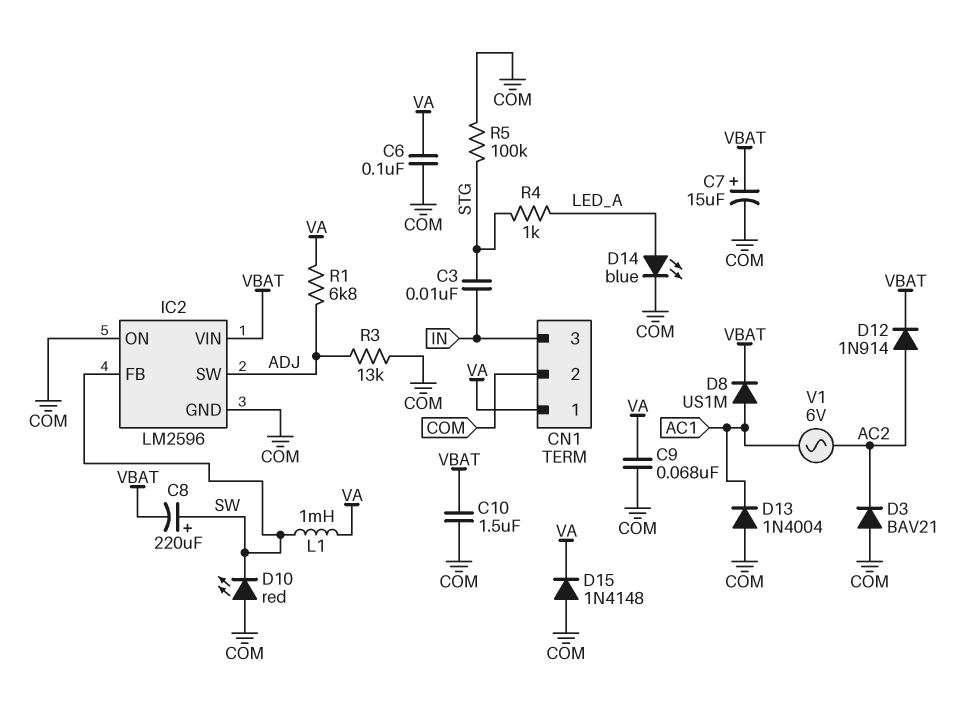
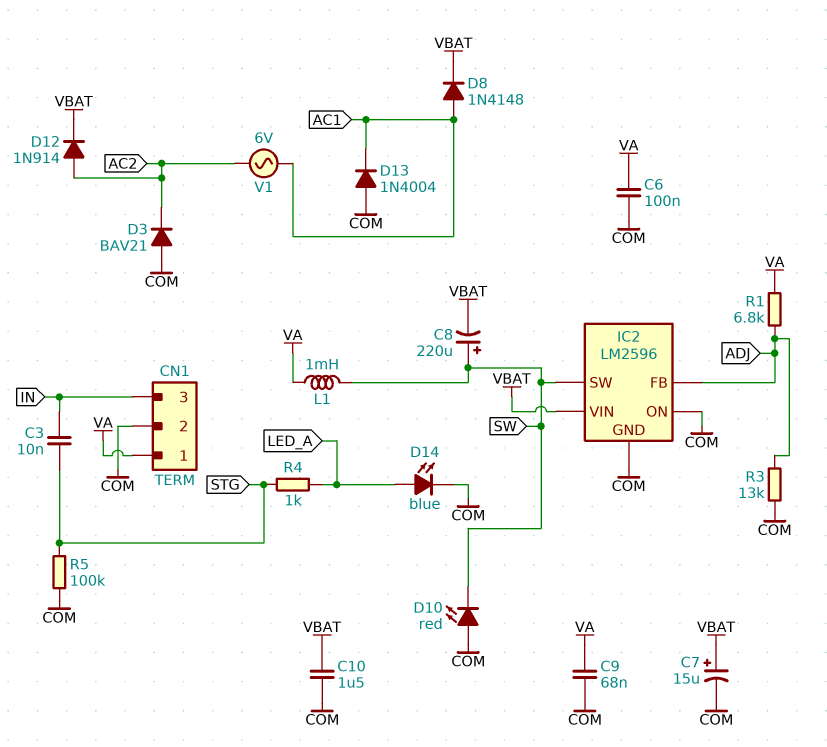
D8: diode US1M (A AC1, K VBAT) -> diode 1N4148 (A AC1, K VBAT)
D15: diode 1N4148 (A COM, K VA) -> none
IC2 pin FB: SW -> ADJ
IC2 pin SW: ADJ -> SW

